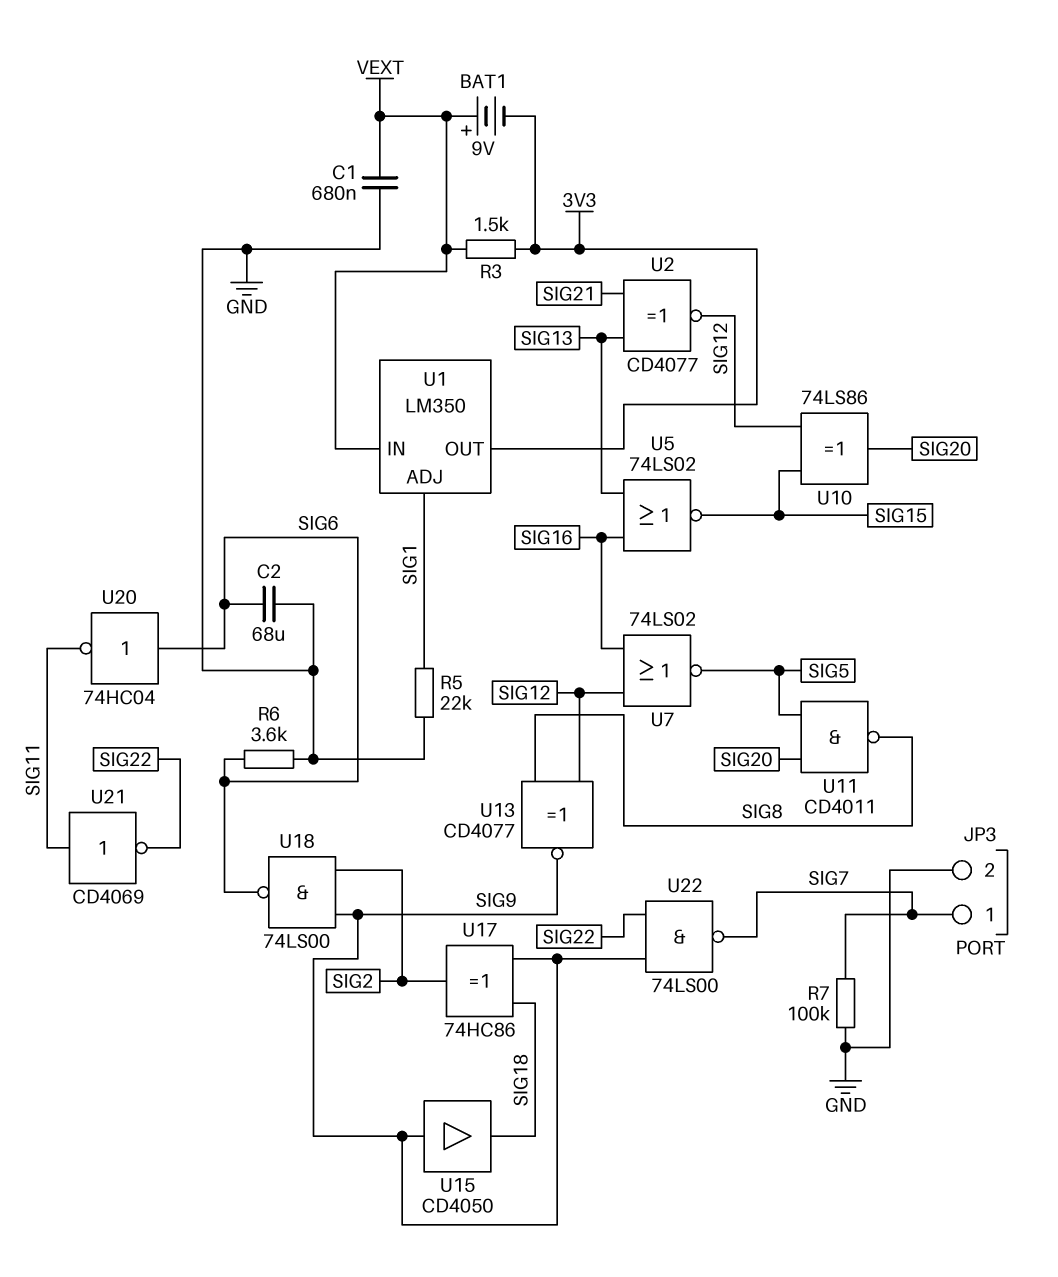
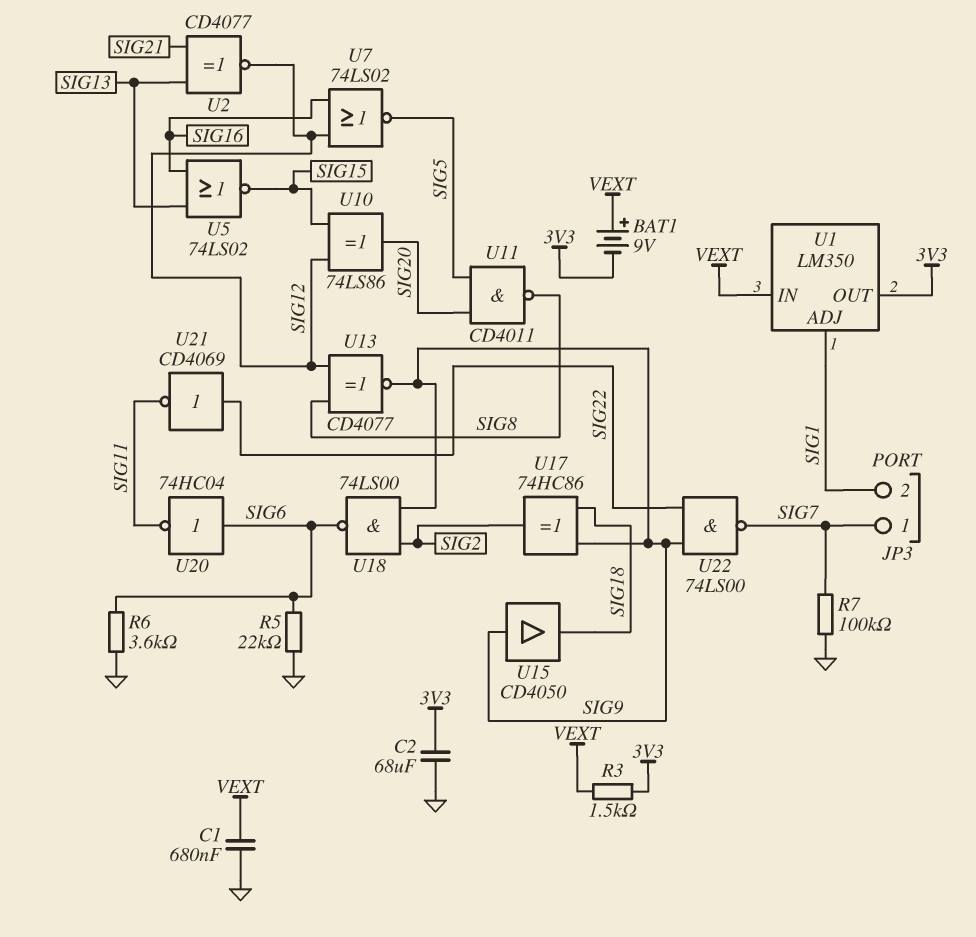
C2: 68uF (GND, SIG6) -> 68uF (3V3, GND)
JP3 pin 2: GND -> SIG1
R5: 22k (GND, SIG1) -> 22k (GND, SIG6)
U21: NOT CD4069 (in SIG11, out SIG22) -> NOT CD4069 (in SIG22, out SIG11)

